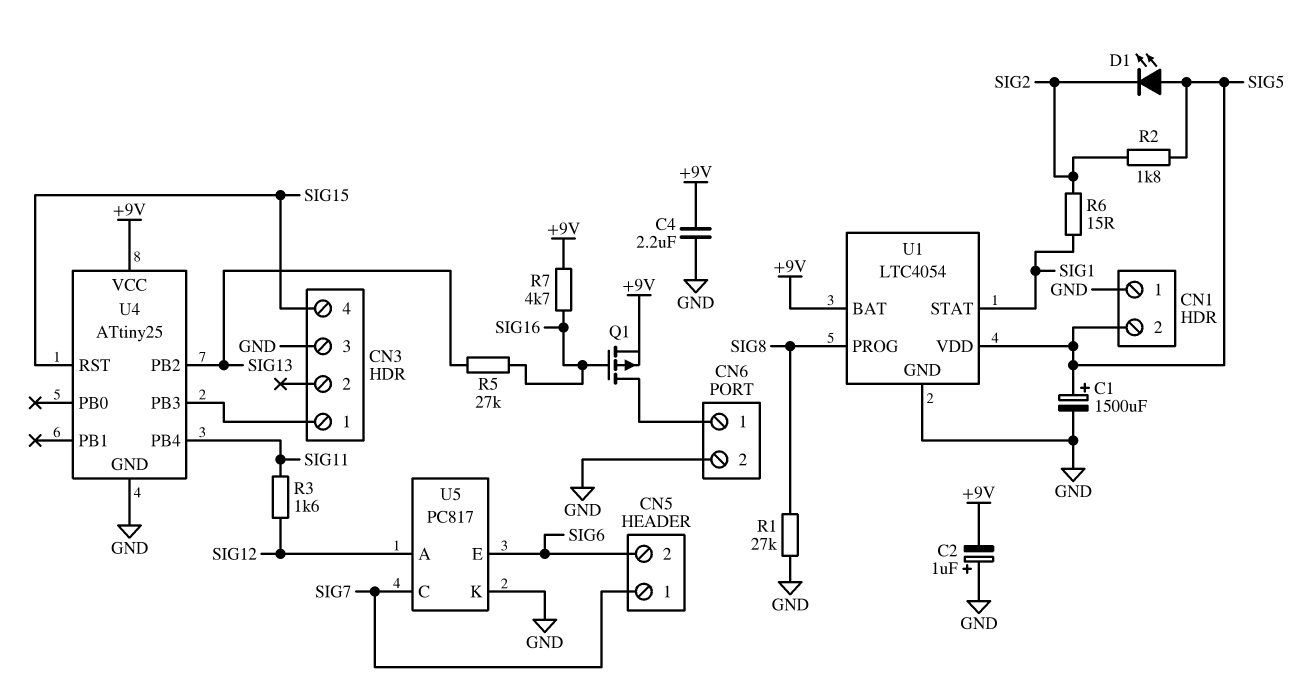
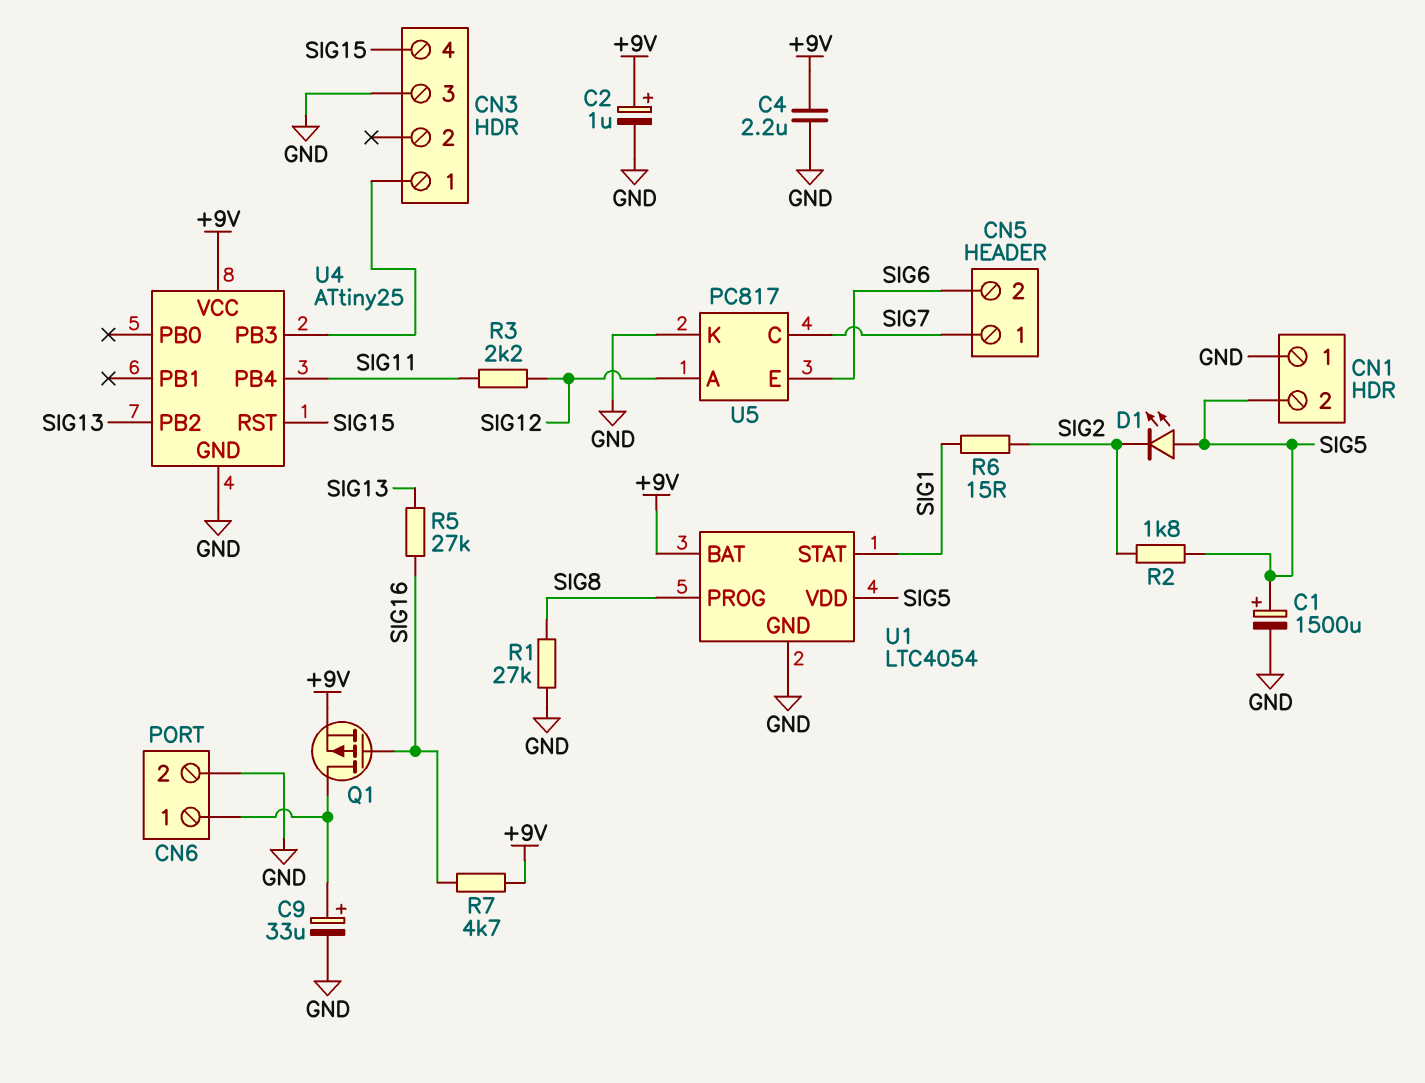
C2: 1uF (plus GND, minus +9V) -> 1uF (plus +9V, minus GND)
C9: none -> 33uF (plus CN6/1, minus GND)
R3: 1.6k (SIG11, SIG12) -> 2.2k (SIG11, SIG12)

